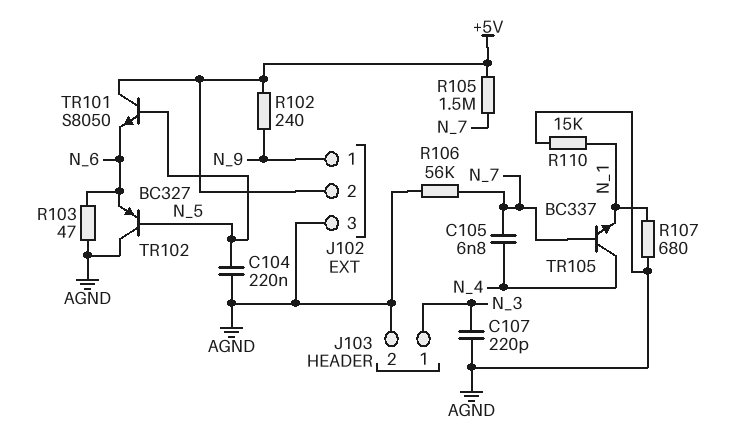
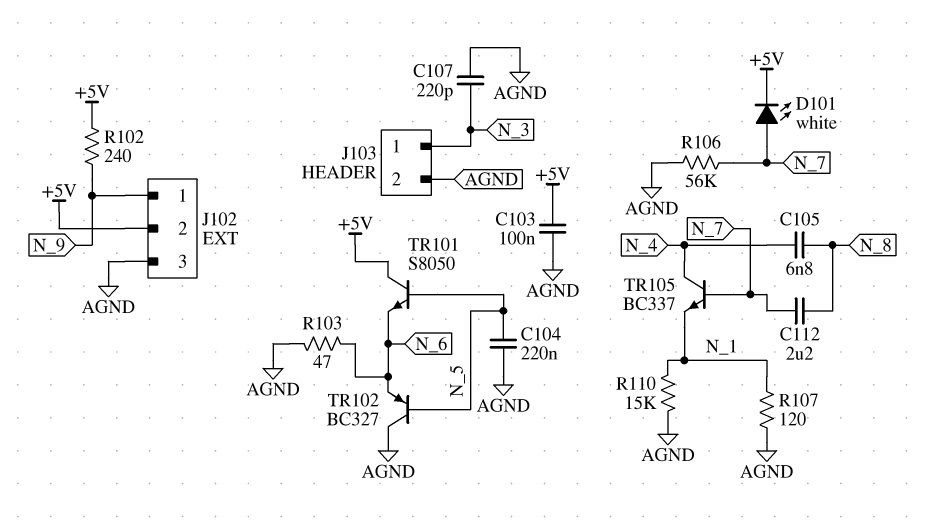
C103: none -> 100nF (+5V, AGND)
C105: 6.8nF (N_4, N_7) -> 6.8nF (N_4, N_8)
C112: none -> 2.2uF (N_7, N_8)
D101: none -> LED white (A N_7, K +5V)
R105: 1.5M (+5V, N_7) -> none
R107: 680 (AGND, N_1) -> 120 (AGND, N_1)

